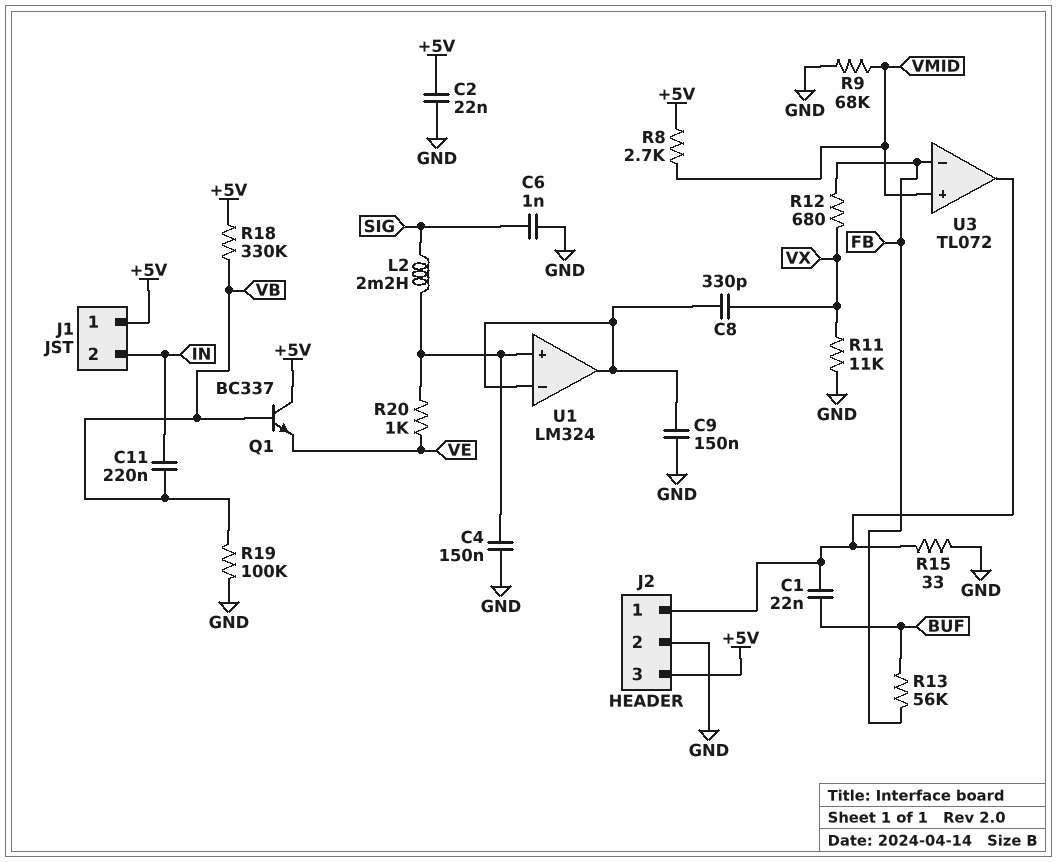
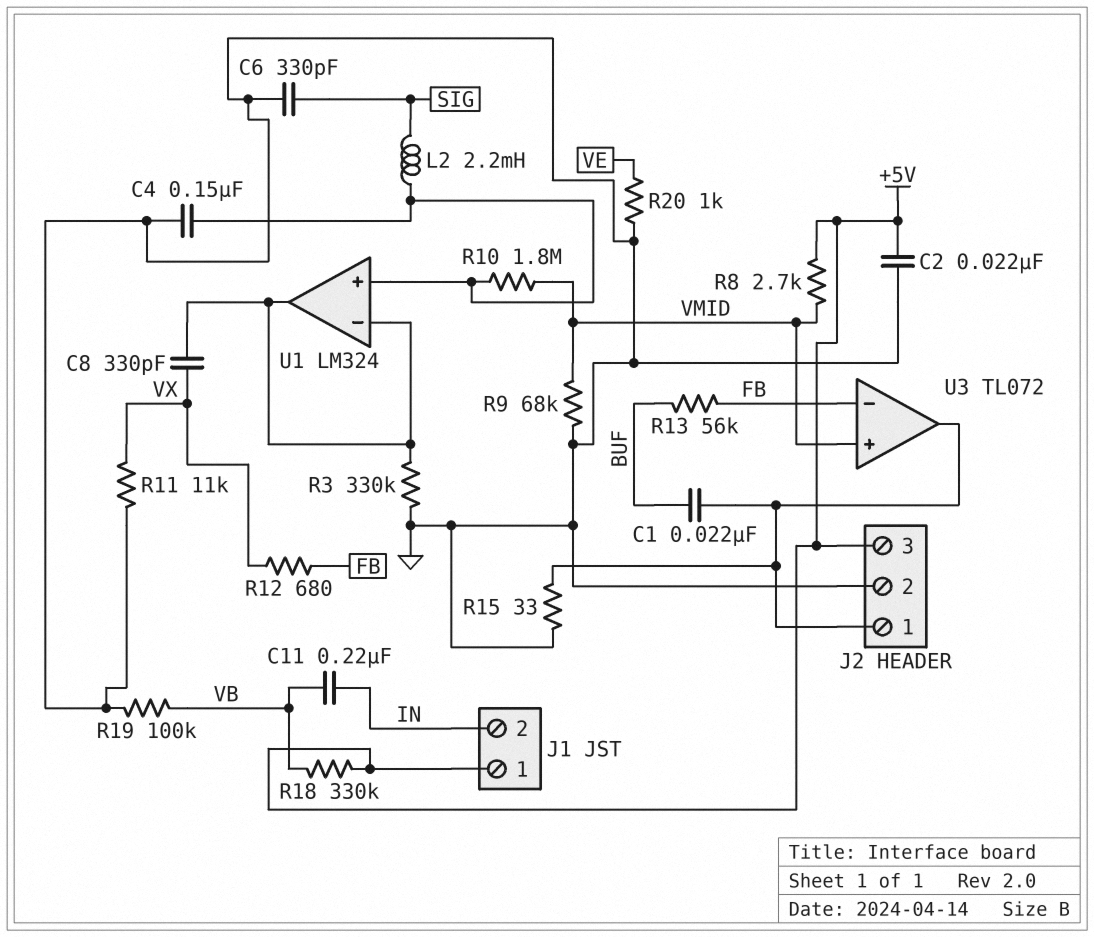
C6: 1nF (GND, SIG) -> 330pF (GND, SIG)
C9: 150nF (GND, U1/in-) -> none
Q1: NPN BC337 (B VB, C +5V, E VE) -> none
R3: none -> 330k (GND, U1/in-)
R10: none -> 1.8M (U1/in+, VMID)
R20: 1k (U1/in+, VE) -> 1k (GND, VE)

